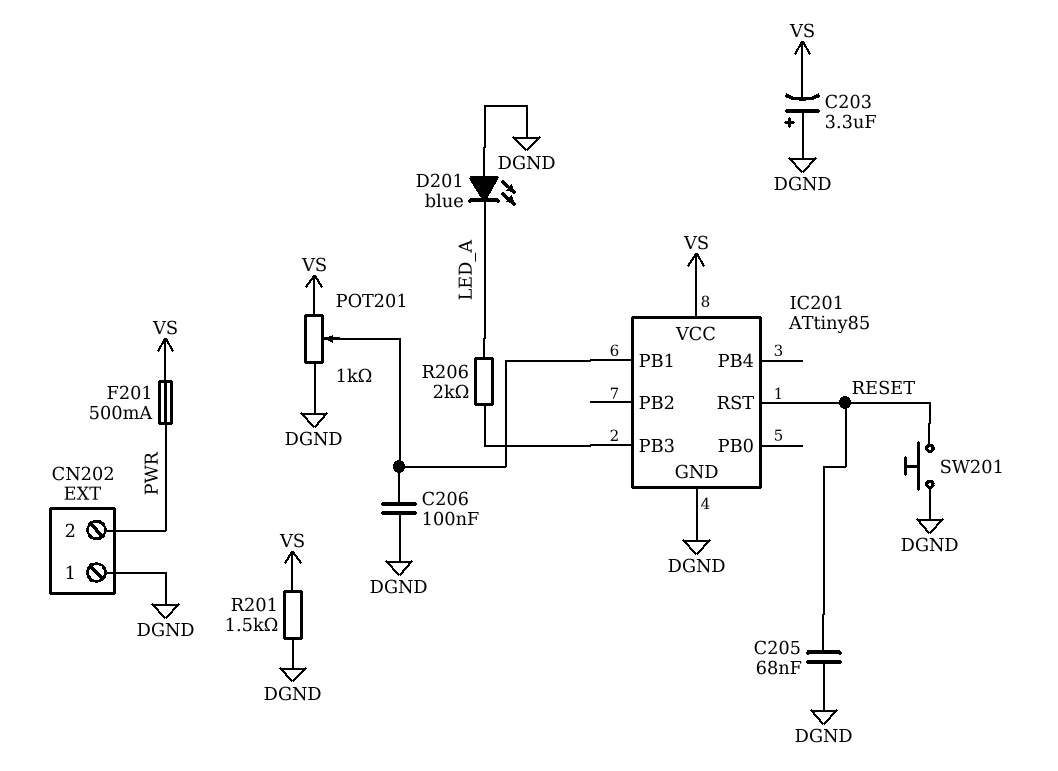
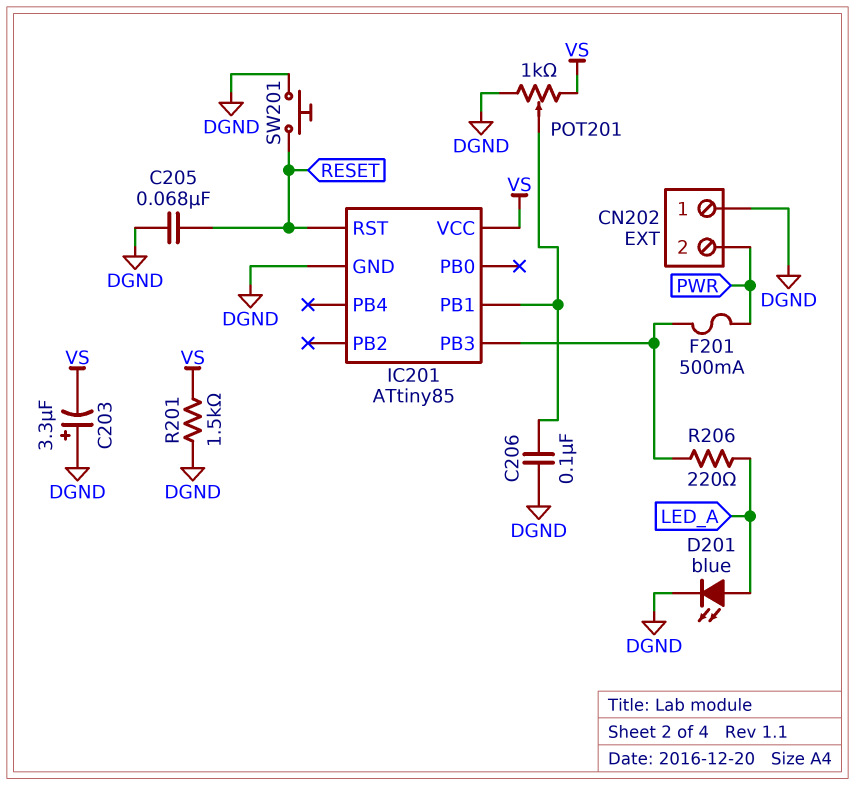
D201: LED blue (A DGND, K LED_A) -> LED blue (A LED_A, K DGND)
F201: 500mA (PWR, VS) -> 500mA (IC201/PB3, PWR)
R206: 2k (IC201/PB3, LED_A) -> 220 (IC201/PB3, LED_A)

